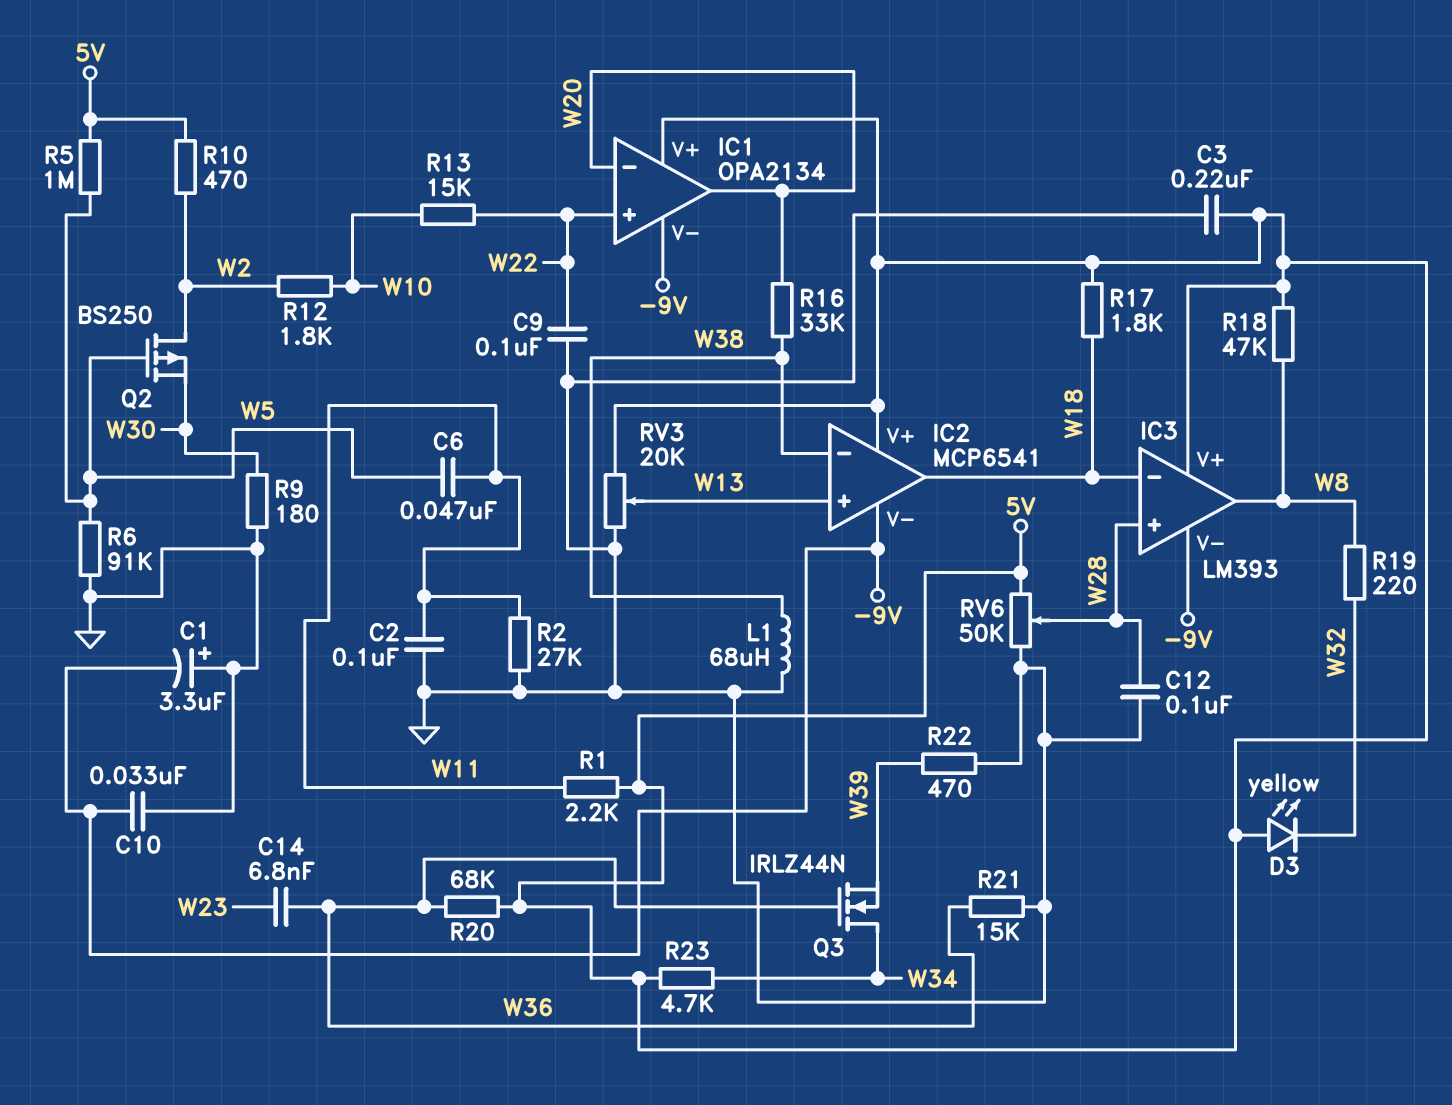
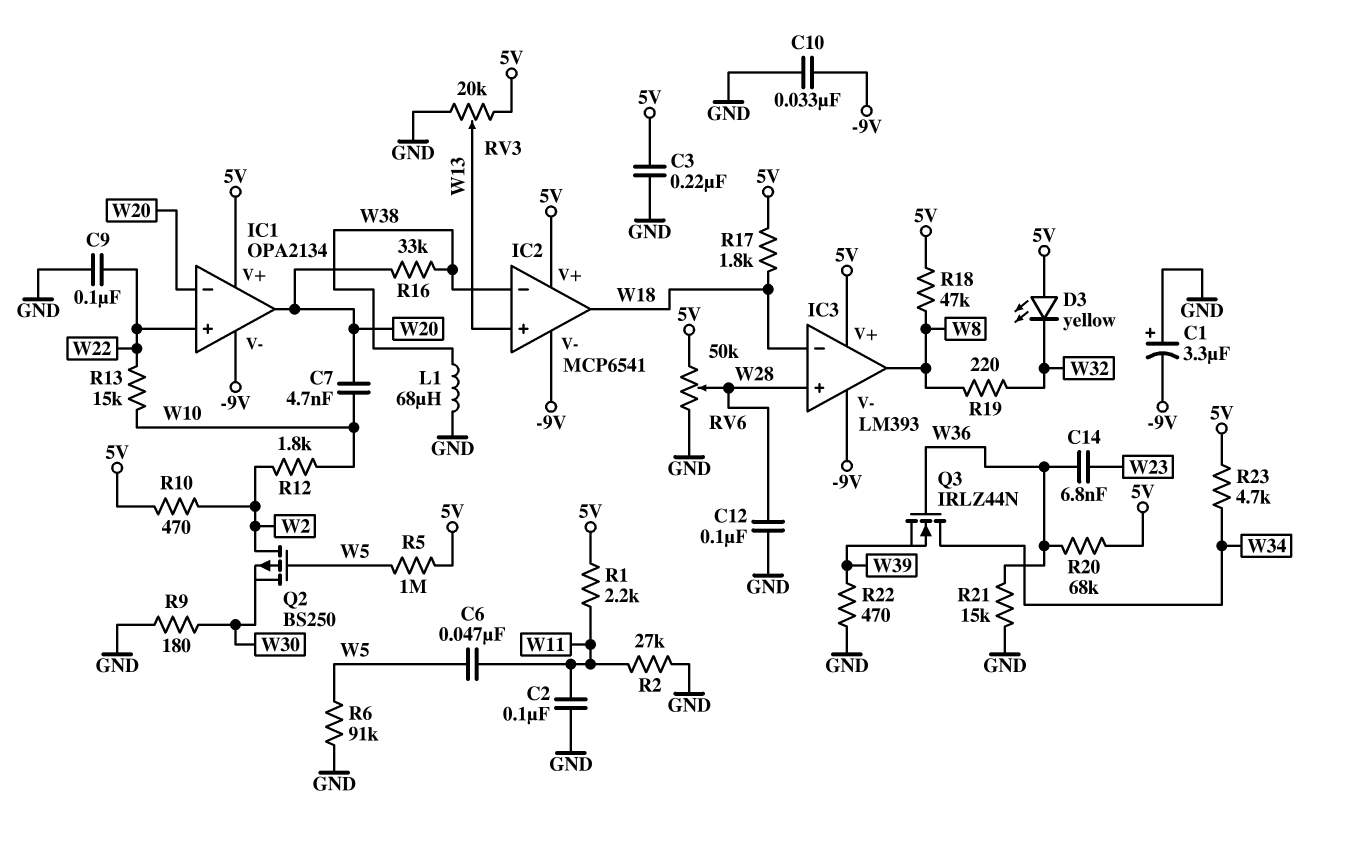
C7: none -> 4.7nF (W10, W20)

